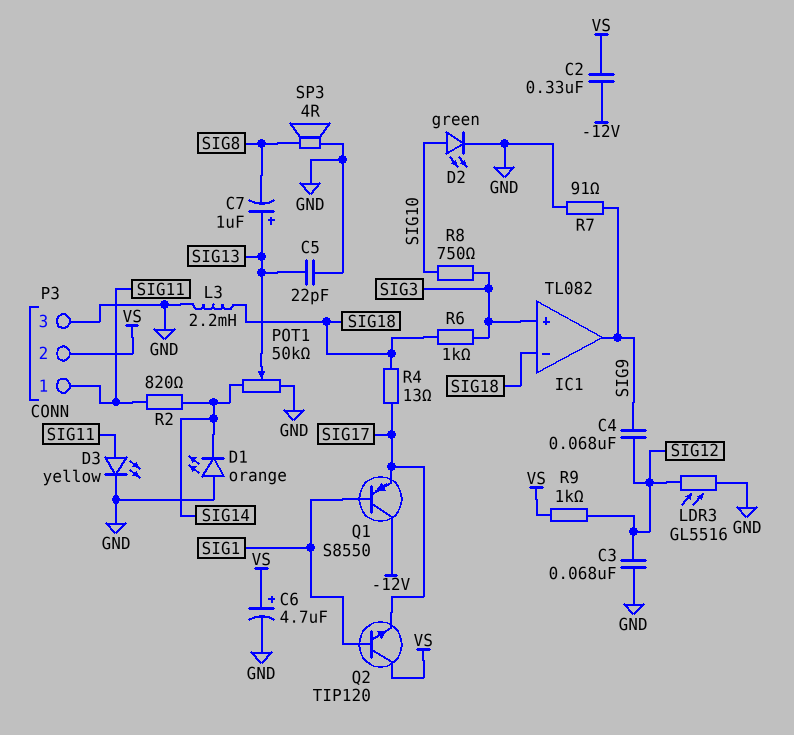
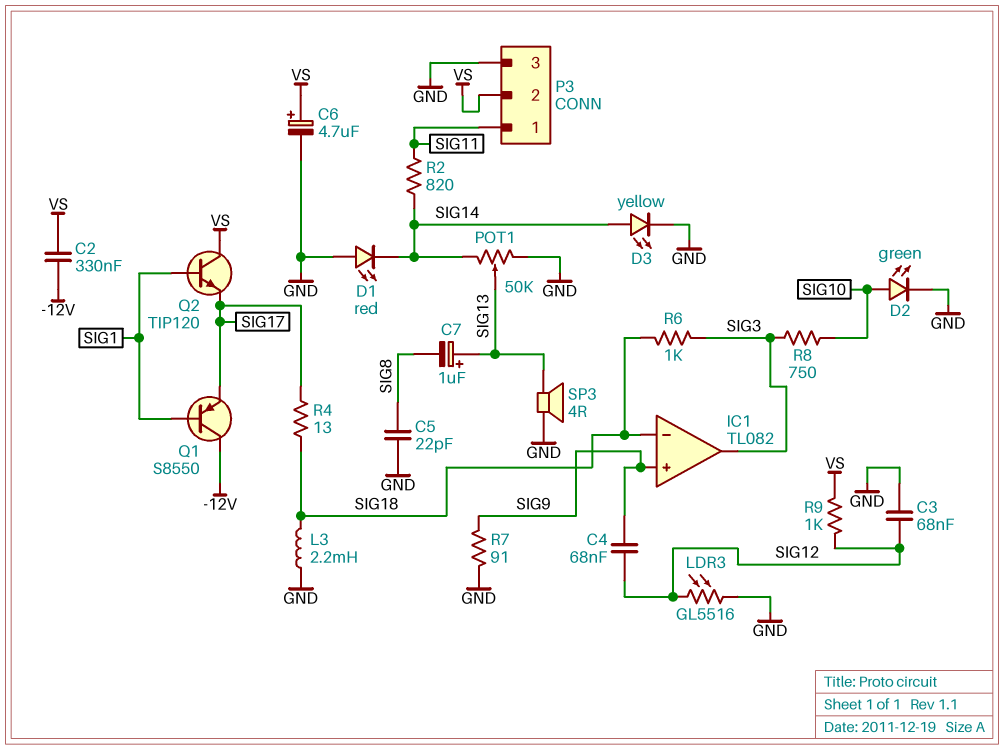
C5: 22pF (GND, SIG13) -> 22pF (GND, SIG8)
D1: LED orange (A GND, K SIG14) -> LED red (A GND, K SIG14)
D3: LED yellow (A SIG11, K GND) -> LED yellow (A SIG14, K GND)
IC1 pin in+: SIG3 -> SIG9
IC1 pin out: SIG9 -> SIG3
SP3: speaker 4R (GND, SIG8) -> speaker 4R (GND, SIG13)

